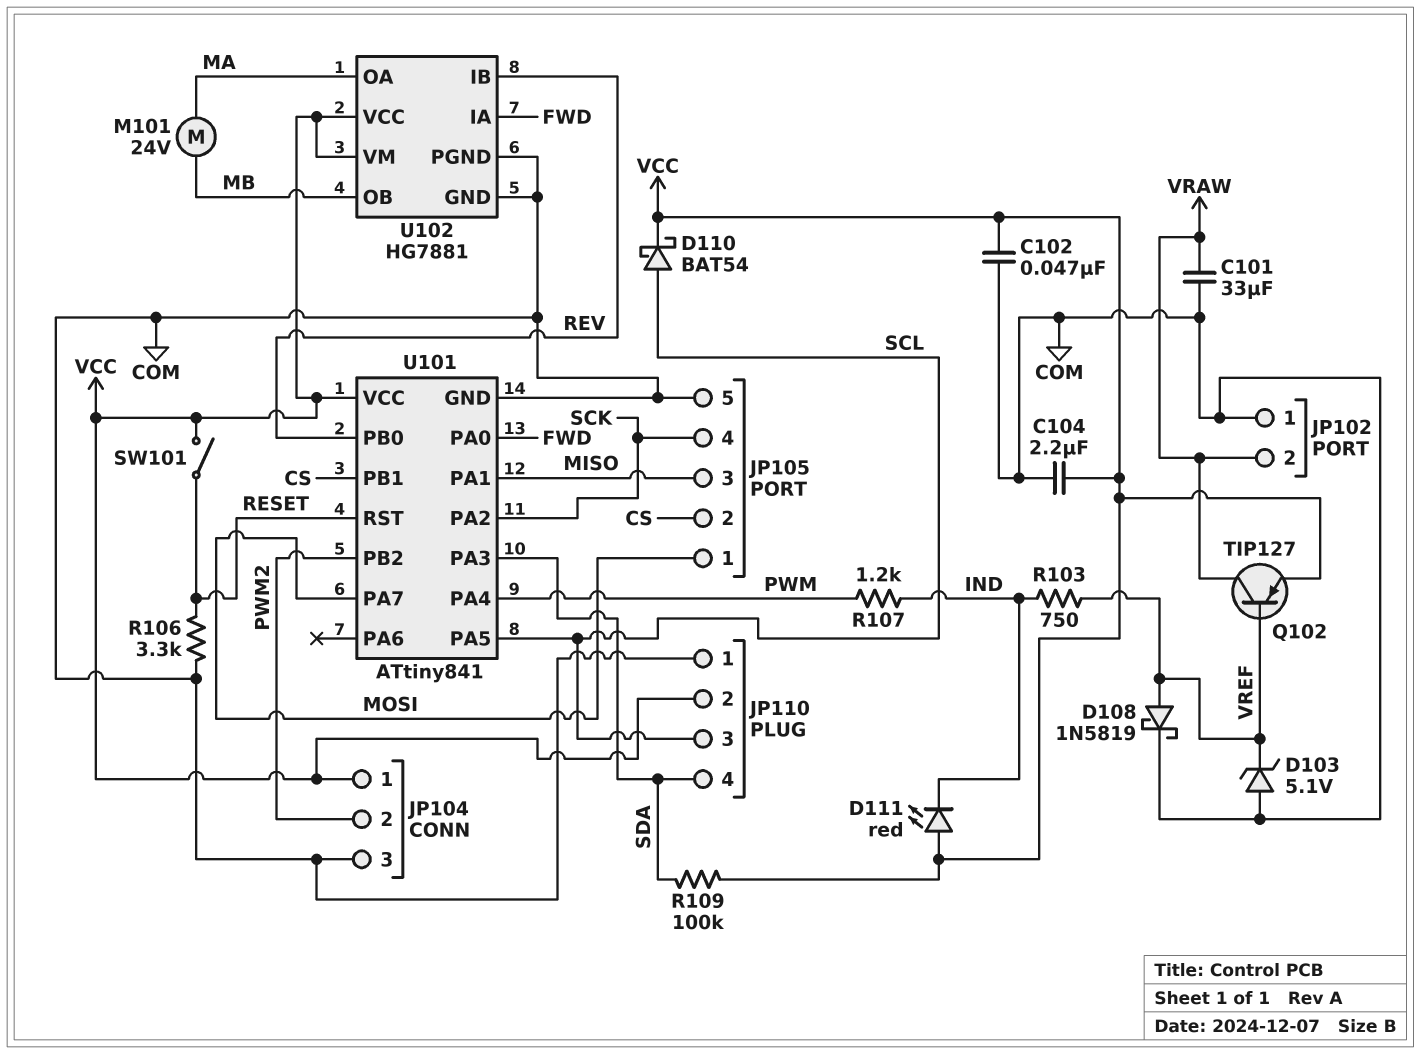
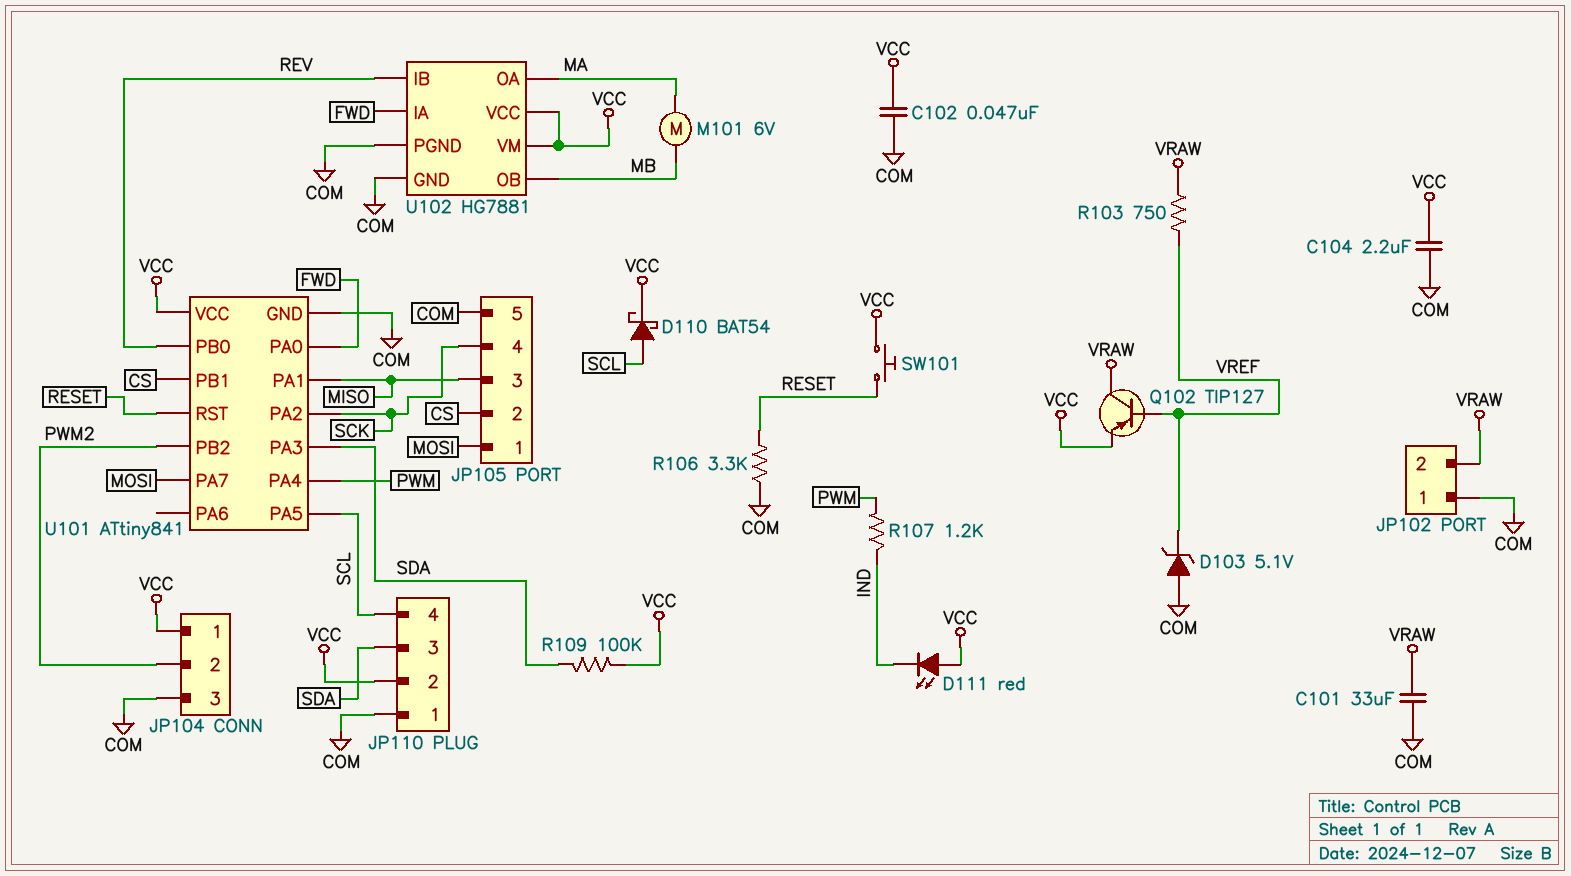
D108: schottky 1N5819 (A VREF, K COM) -> none
JP110 pin 3: SCL -> SDA
JP110 pin 4: SDA -> SCL
M101: motor 24V (MA, MB) -> motor 6V (MA, MB)
R103: 750 (IND, VREF) -> 750 (VRAW, VREF)
SW101: switch (RESET, VCC) -> button (RESET, VCC)

